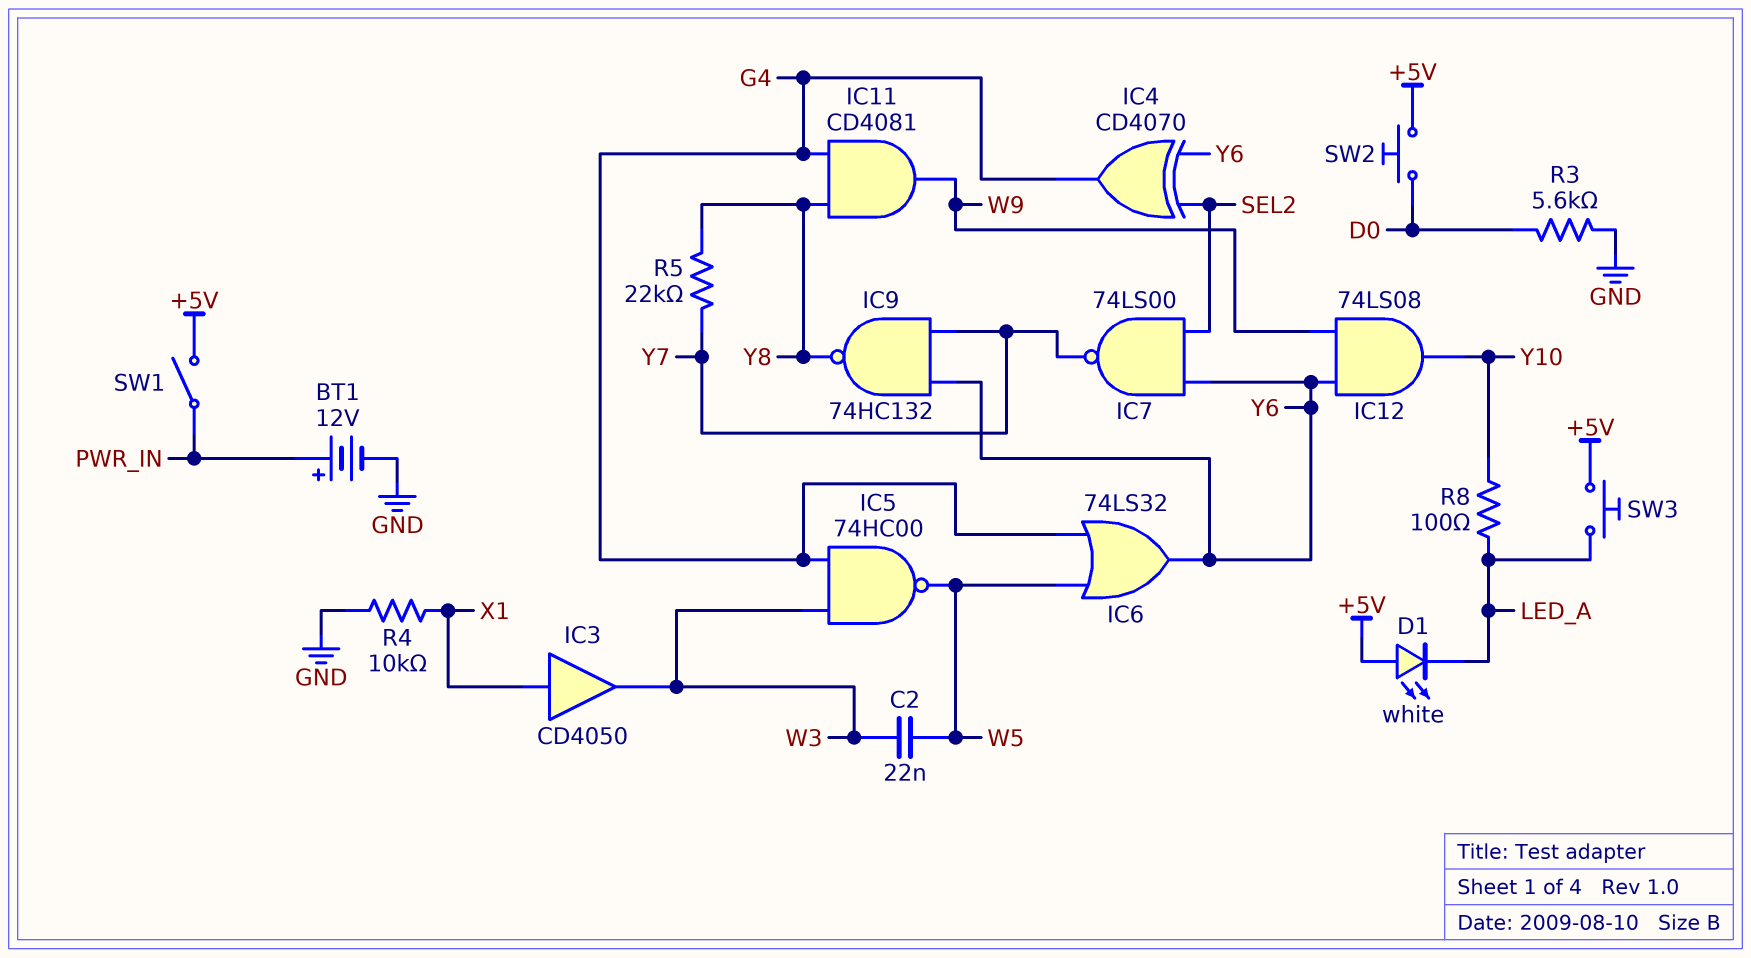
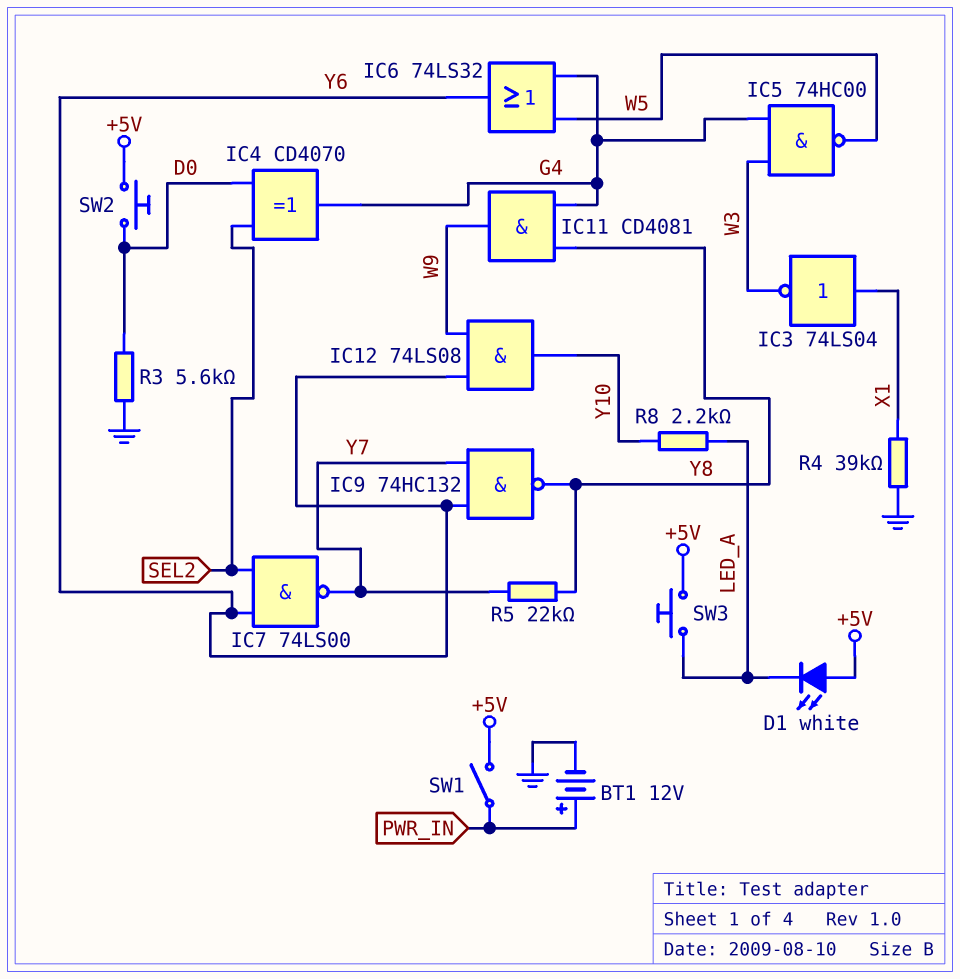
C2: 22nF (W3, W5) -> none
IC3: buffer CD4050 (in X1, out W3) -> NOT 74LS04 (in X1, out W3)
IC4: XOR CD4070 (in SEL2, in Y6, out G4) -> XOR CD4070 (in D0, in SEL2, out G4)
R4: 10k (GND, X1) -> 39k (GND, X1)
R8: 100 (LED_A, Y10) -> 2.2k (LED_A, Y10)

